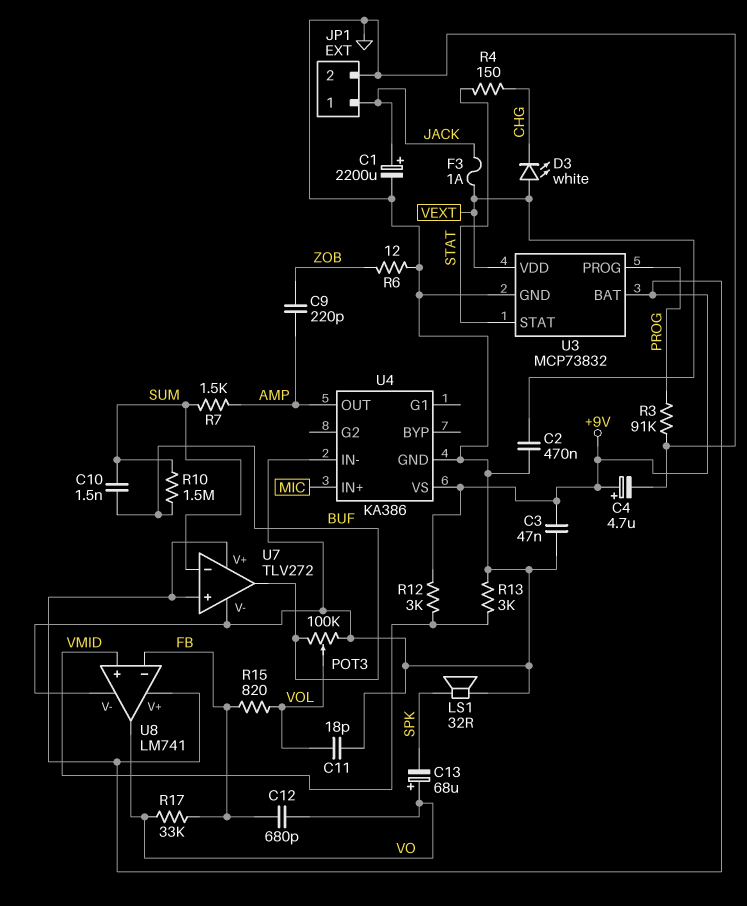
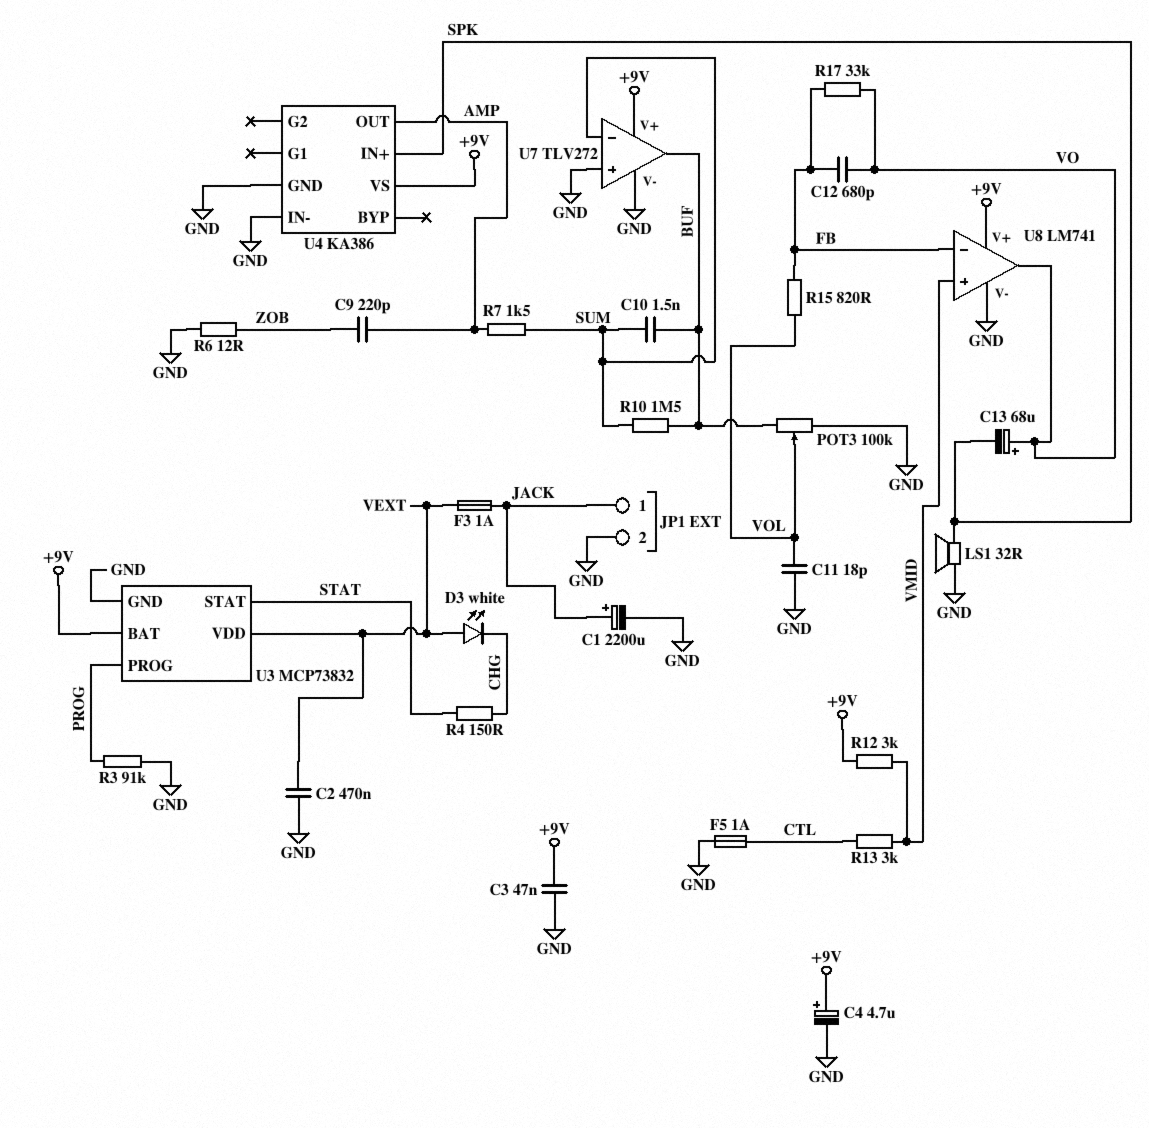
F5: none -> 1A (CTL, GND)
R13: 3k (GND, VMID) -> 3k (CTL, VMID)
U4 pin IN+: MIC -> SPK
U7 pin in+: +9V -> GND

